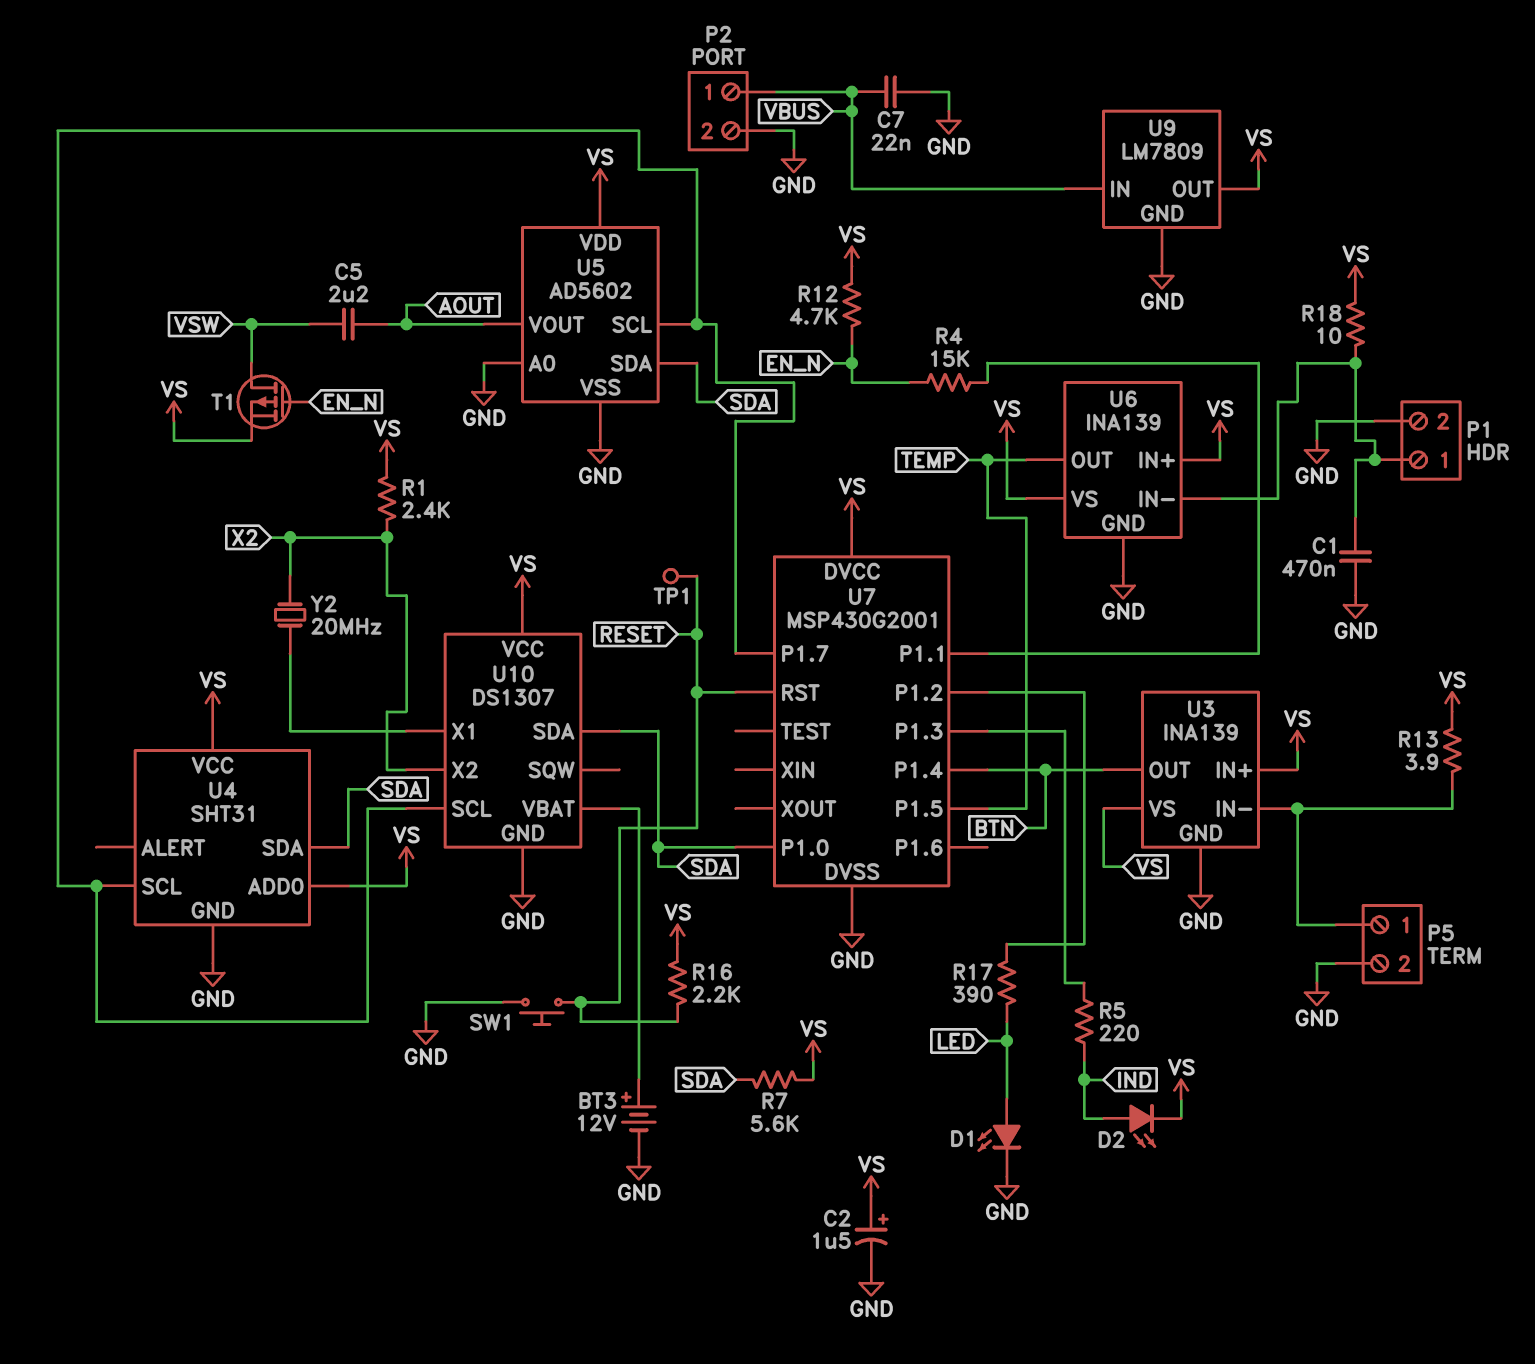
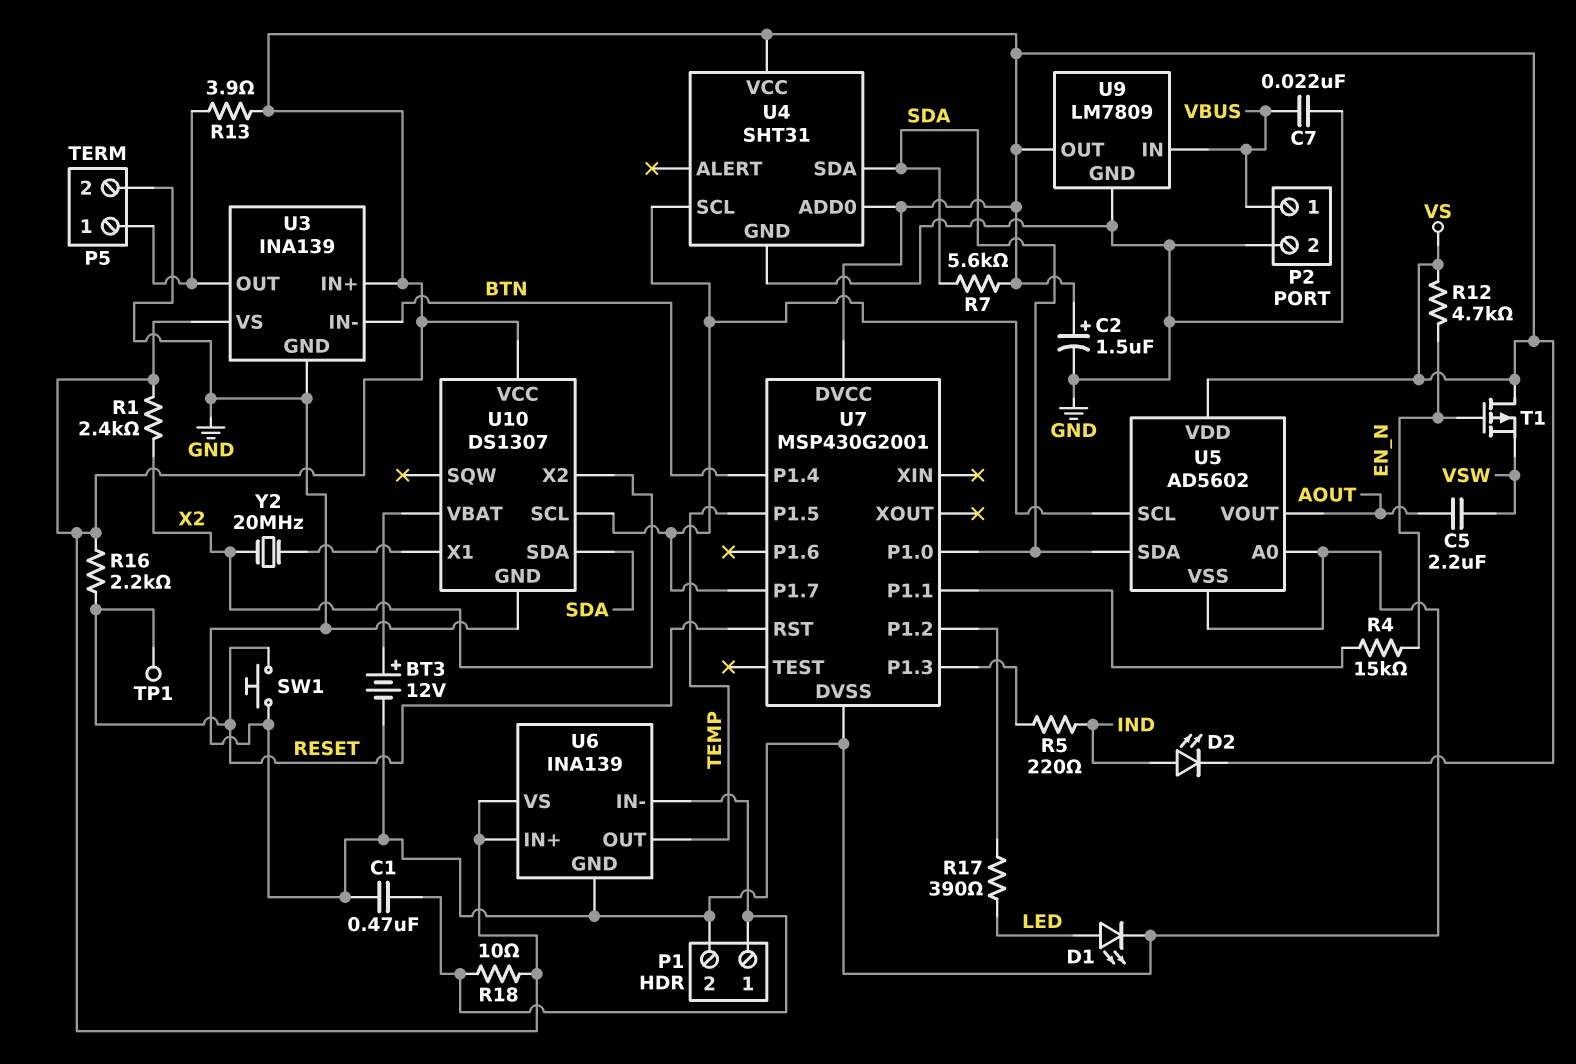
T1: PMOS (G EN_N, D VSW, S VS) -> PMOS (G EN_N, D VS, S VSW)
U3 pin IN-: P5/1 -> BTN
U3 pin OUT: BTN -> P5/1

